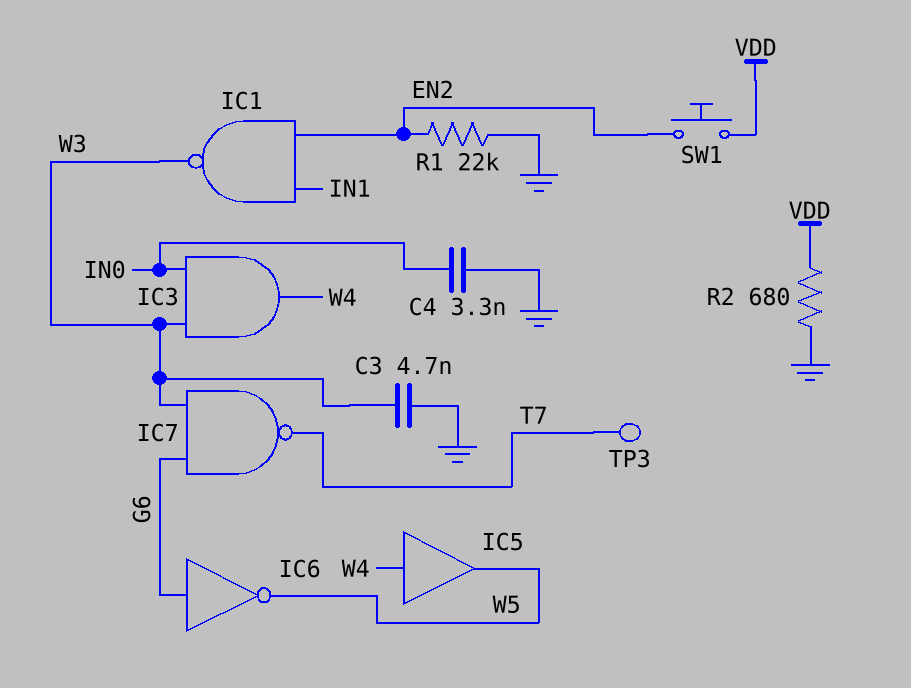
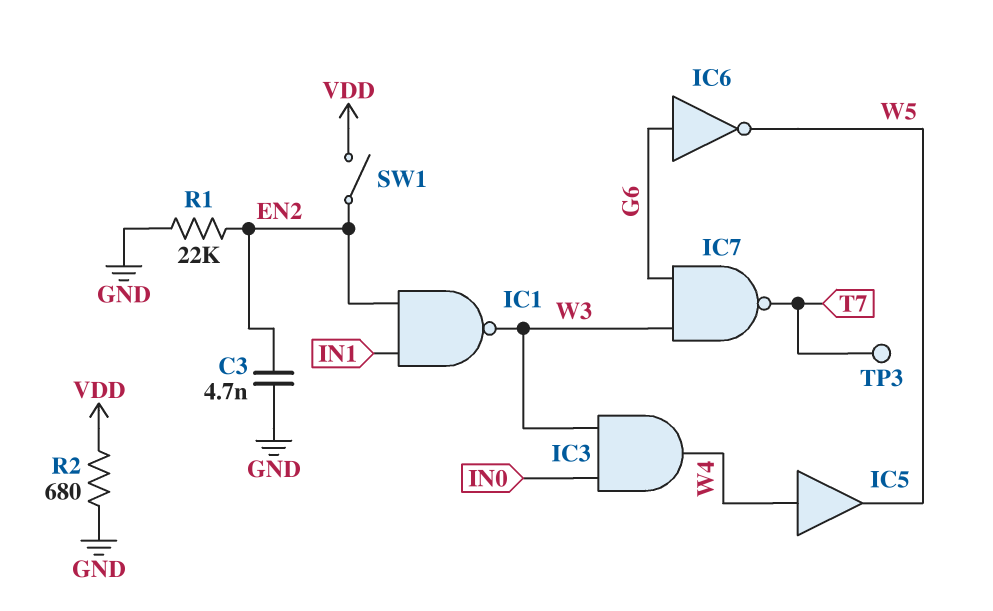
C3: 4.7nF (GND, W3) -> 4.7nF (EN2, GND)
C4: 3.3nF (GND, IN0) -> none
SW1: button (EN2, VDD) -> switch (EN2, VDD)

